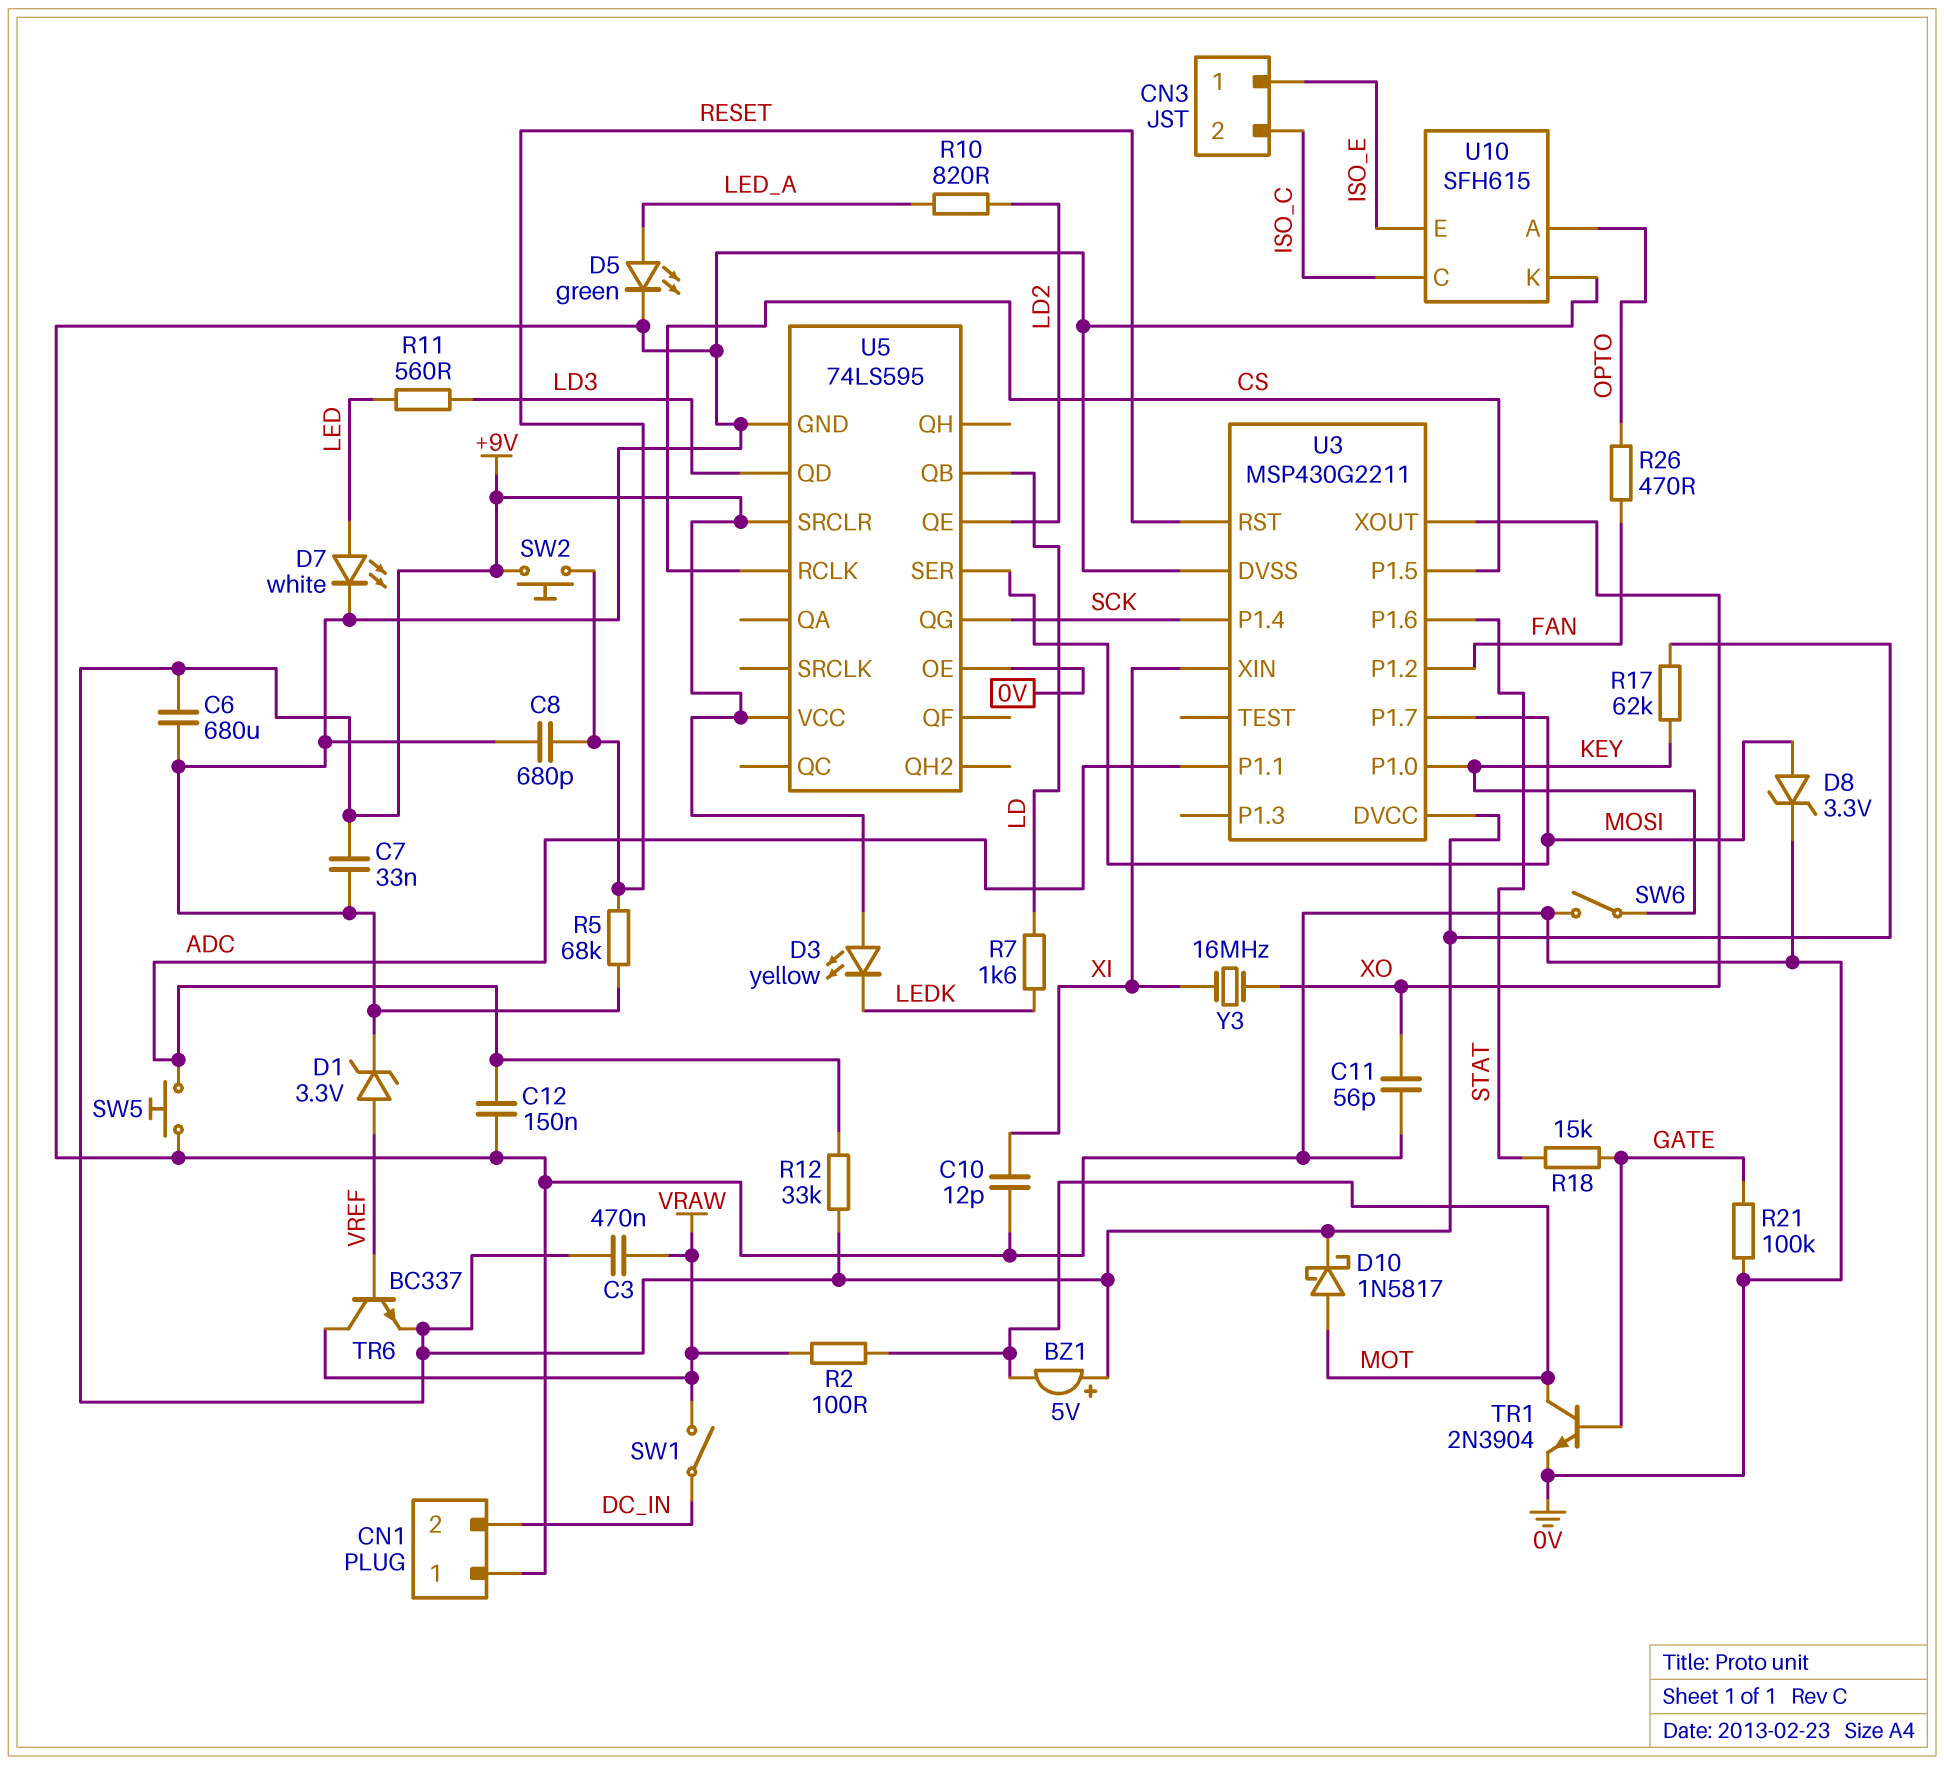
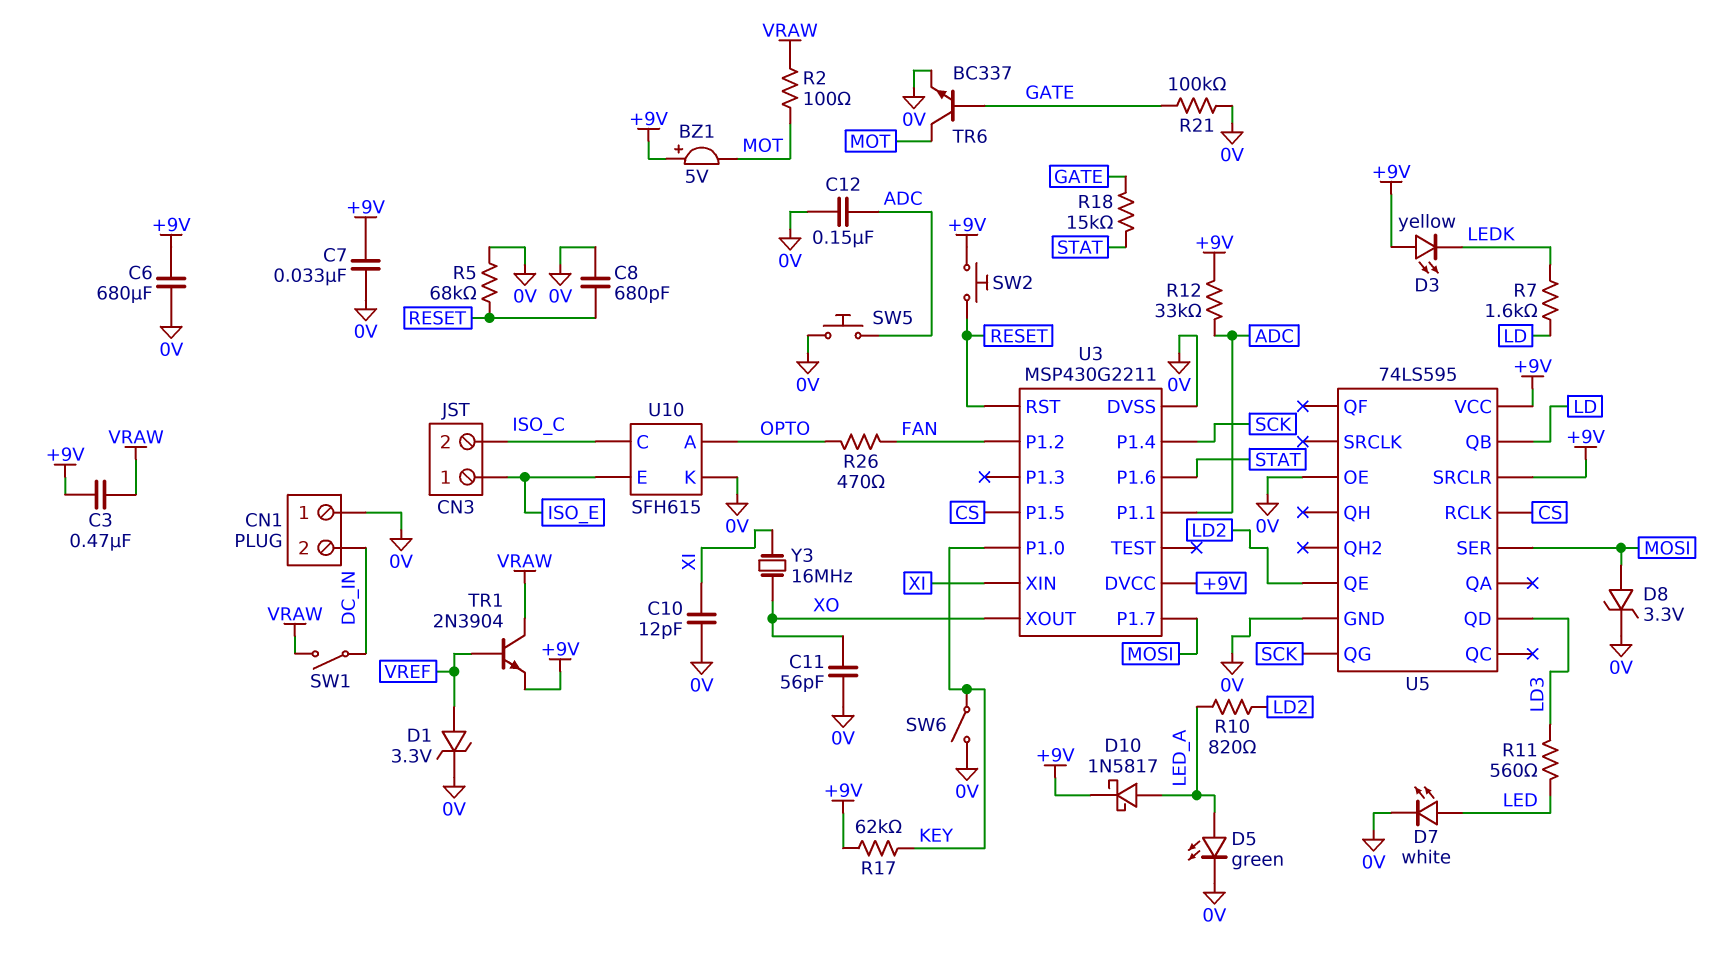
D10: schottky 1N5817 (A MOT, K +9V) -> schottky 1N5817 (A LED_A, K +9V)
TR1: NPN 2N3904 (B GATE, C MOT, E 0V) -> NPN 2N3904 (B VREF, C VRAW, E +9V)
TR6: NPN BC337 (B VREF, C VRAW, E +9V) -> NPN BC337 (B GATE, C MOT, E 0V)

